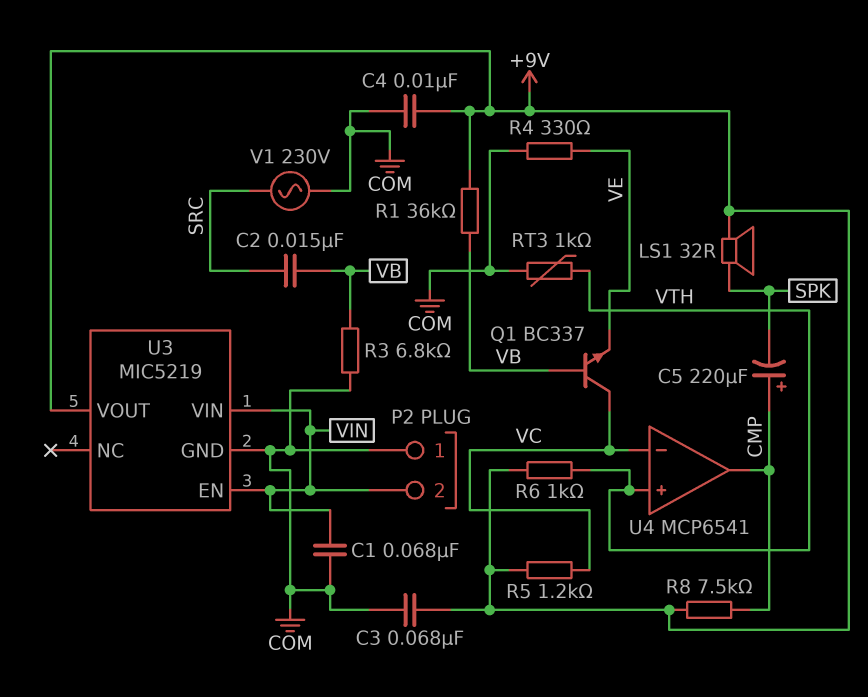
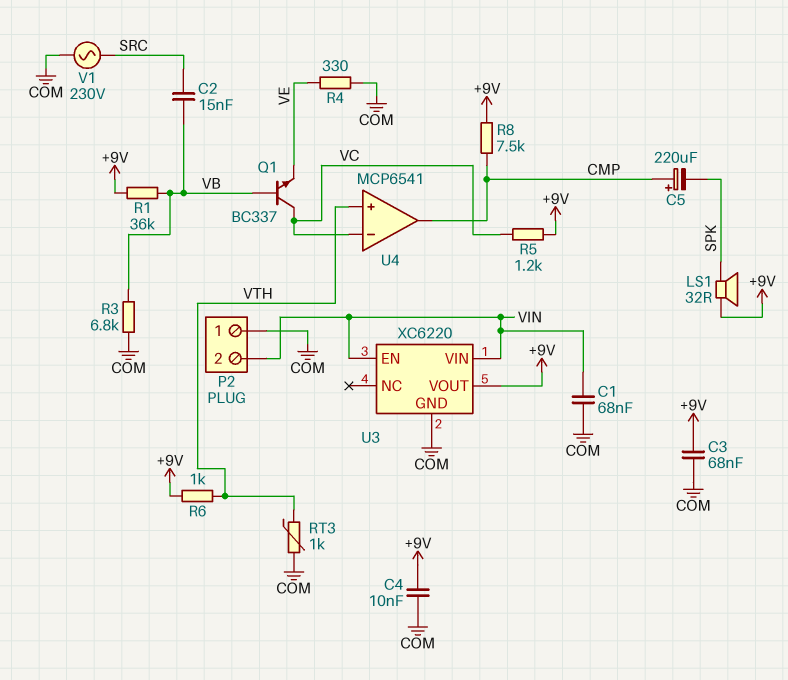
U3: MIC5219 -> XC6220

